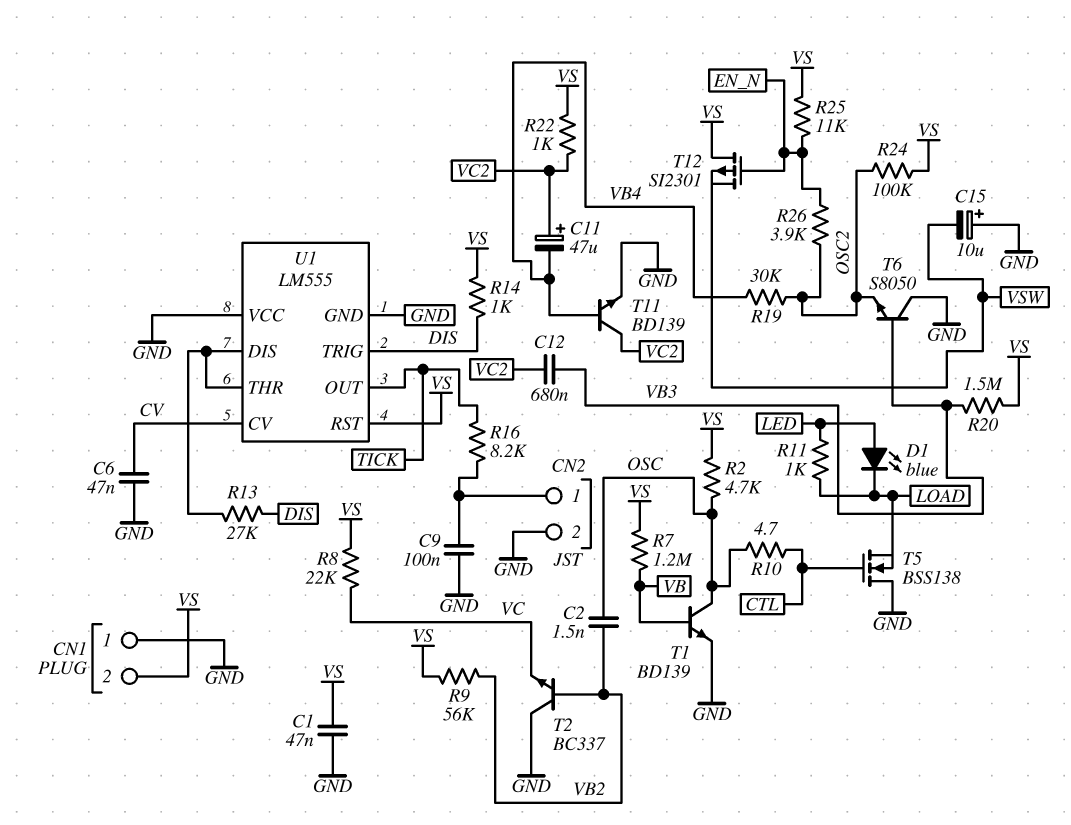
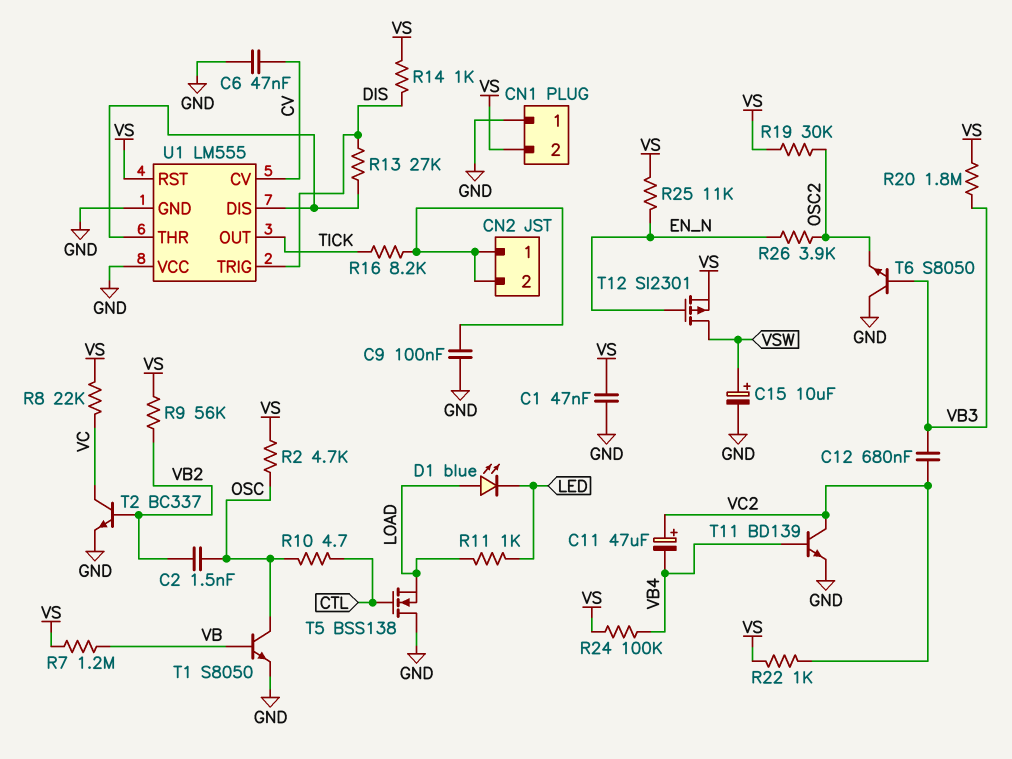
C15: 10uF (plus GND, minus VSW) -> 10uF (plus VSW, minus GND)
CN2 pin 2: GND -> CN2/1
D1: LED blue (A LED, K LOAD) -> LED blue (A LOAD, K LED)
R19: 30k (OSC2, VB4) -> 30k (OSC2, VS)
R20: 1.5M (VB3, VS) -> 1.8M (VB3, VS)
R24: 100k (OSC2, VS) -> 100k (VB4, VS)
T1: NPN BD139 (B VB, C OSC, E GND) -> NPN S8050 (B VB, C OSC, E GND)
T2: NPN BC337 (B VB2, C GND, E VC) -> NPN BC337 (B VB2, C VC, E GND)
T12: PMOS SI2301 (G EN_N, D VS, S VSW) -> PMOS SI2301 (G EN_N, D VSW, S VS)

